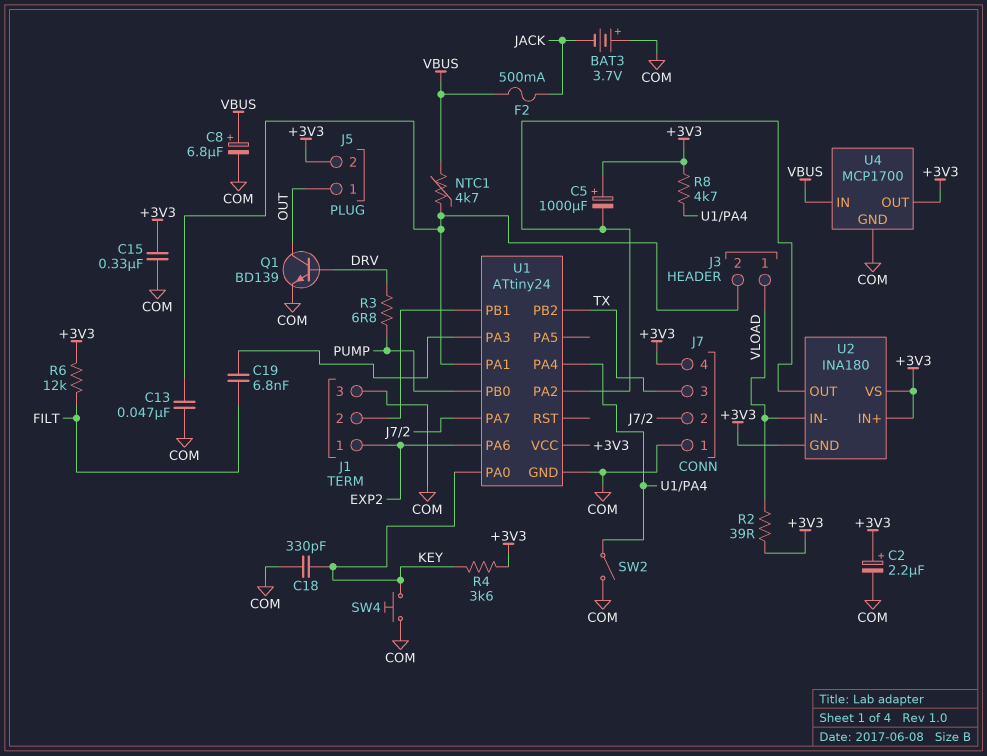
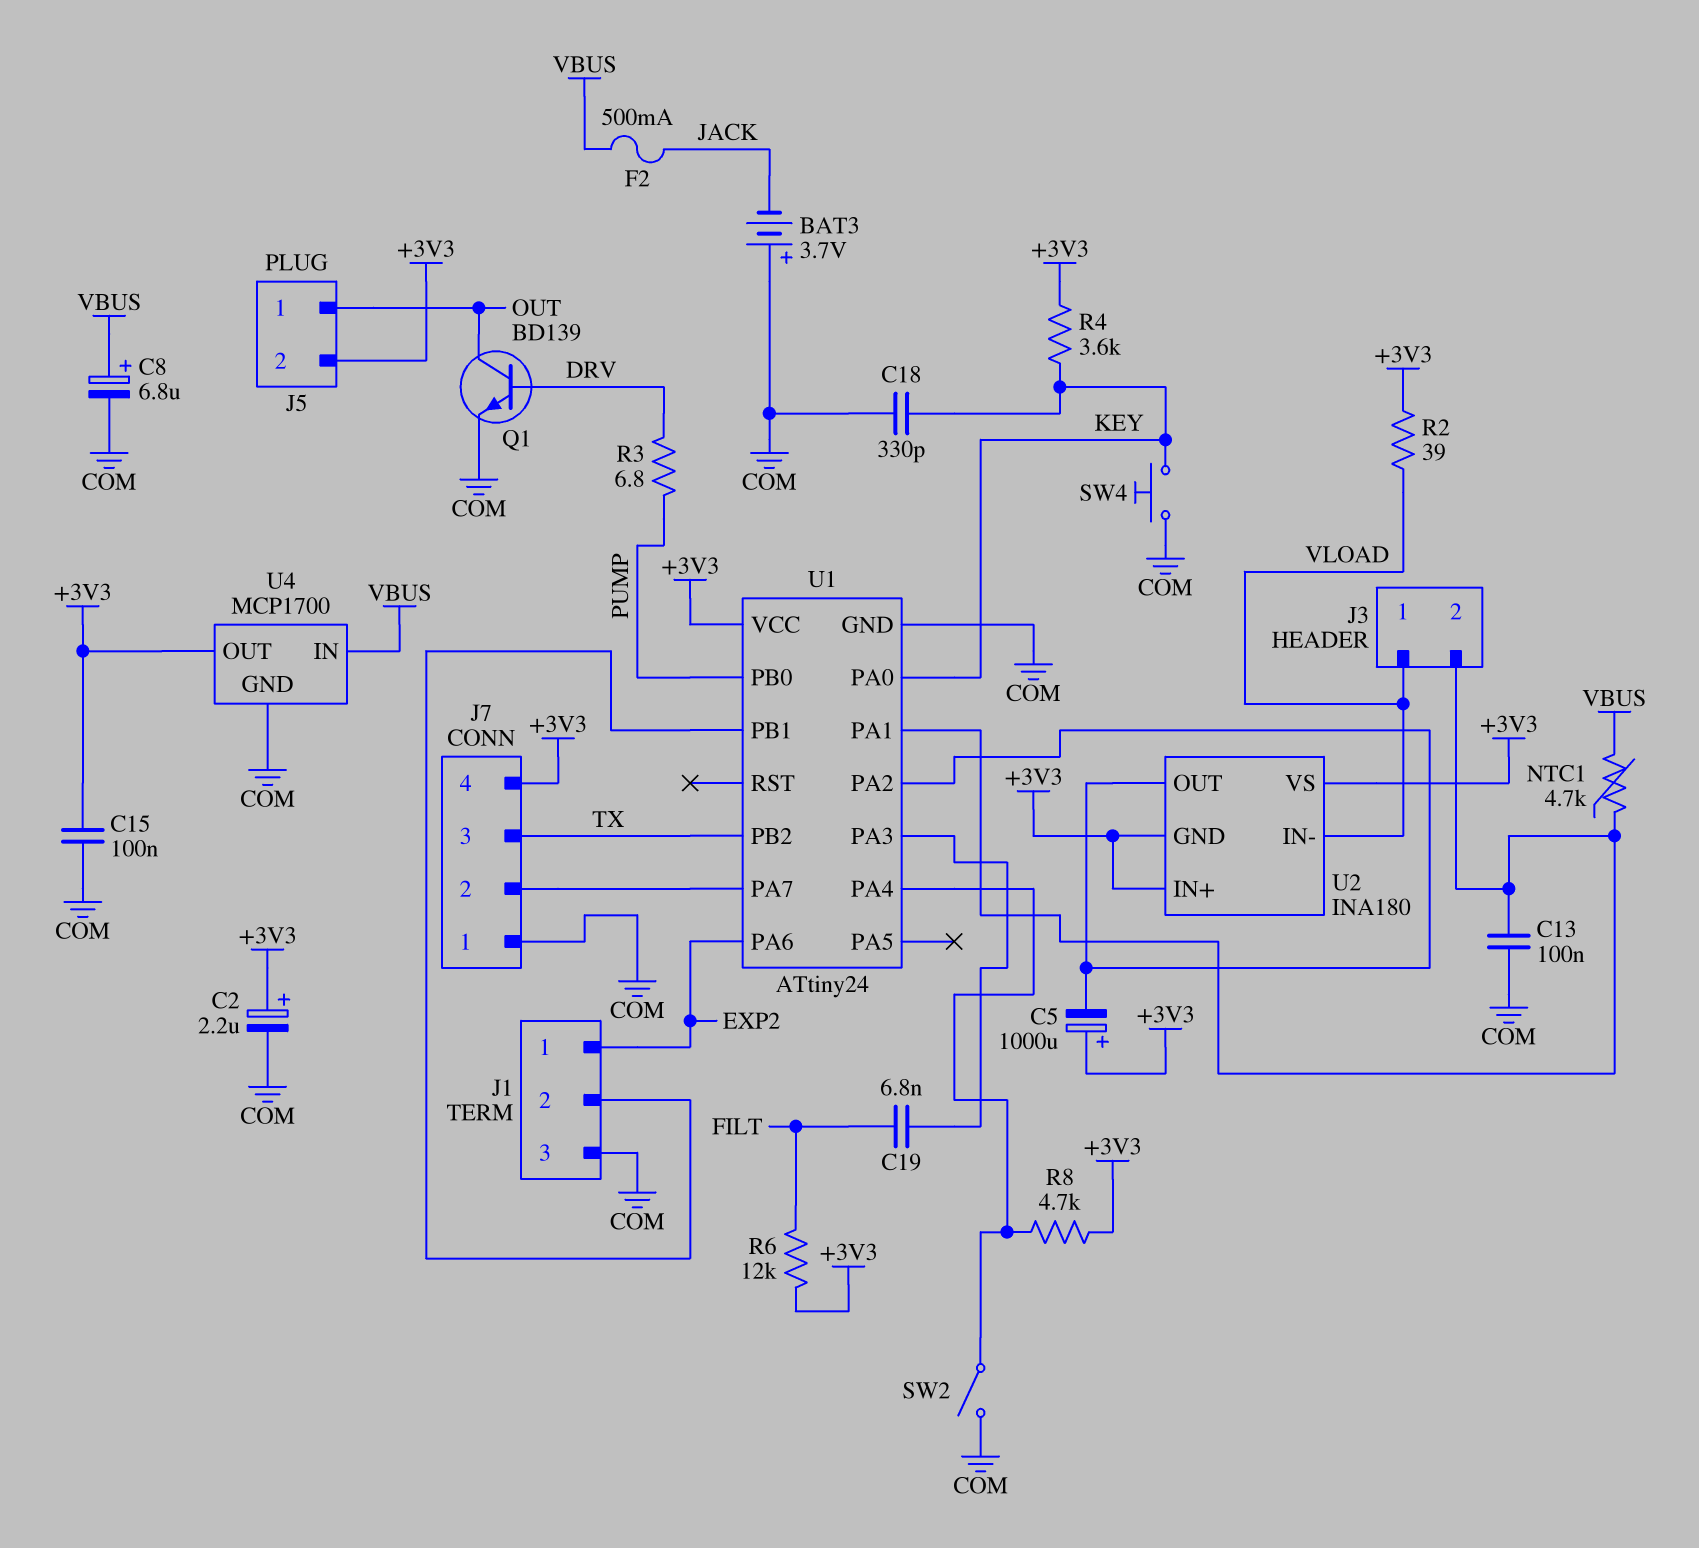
C13: 47nF (COM, J3/2) -> 100nF (COM, J3/2)
C15: 330nF (+3V3, COM) -> 100nF (+3V3, COM)

